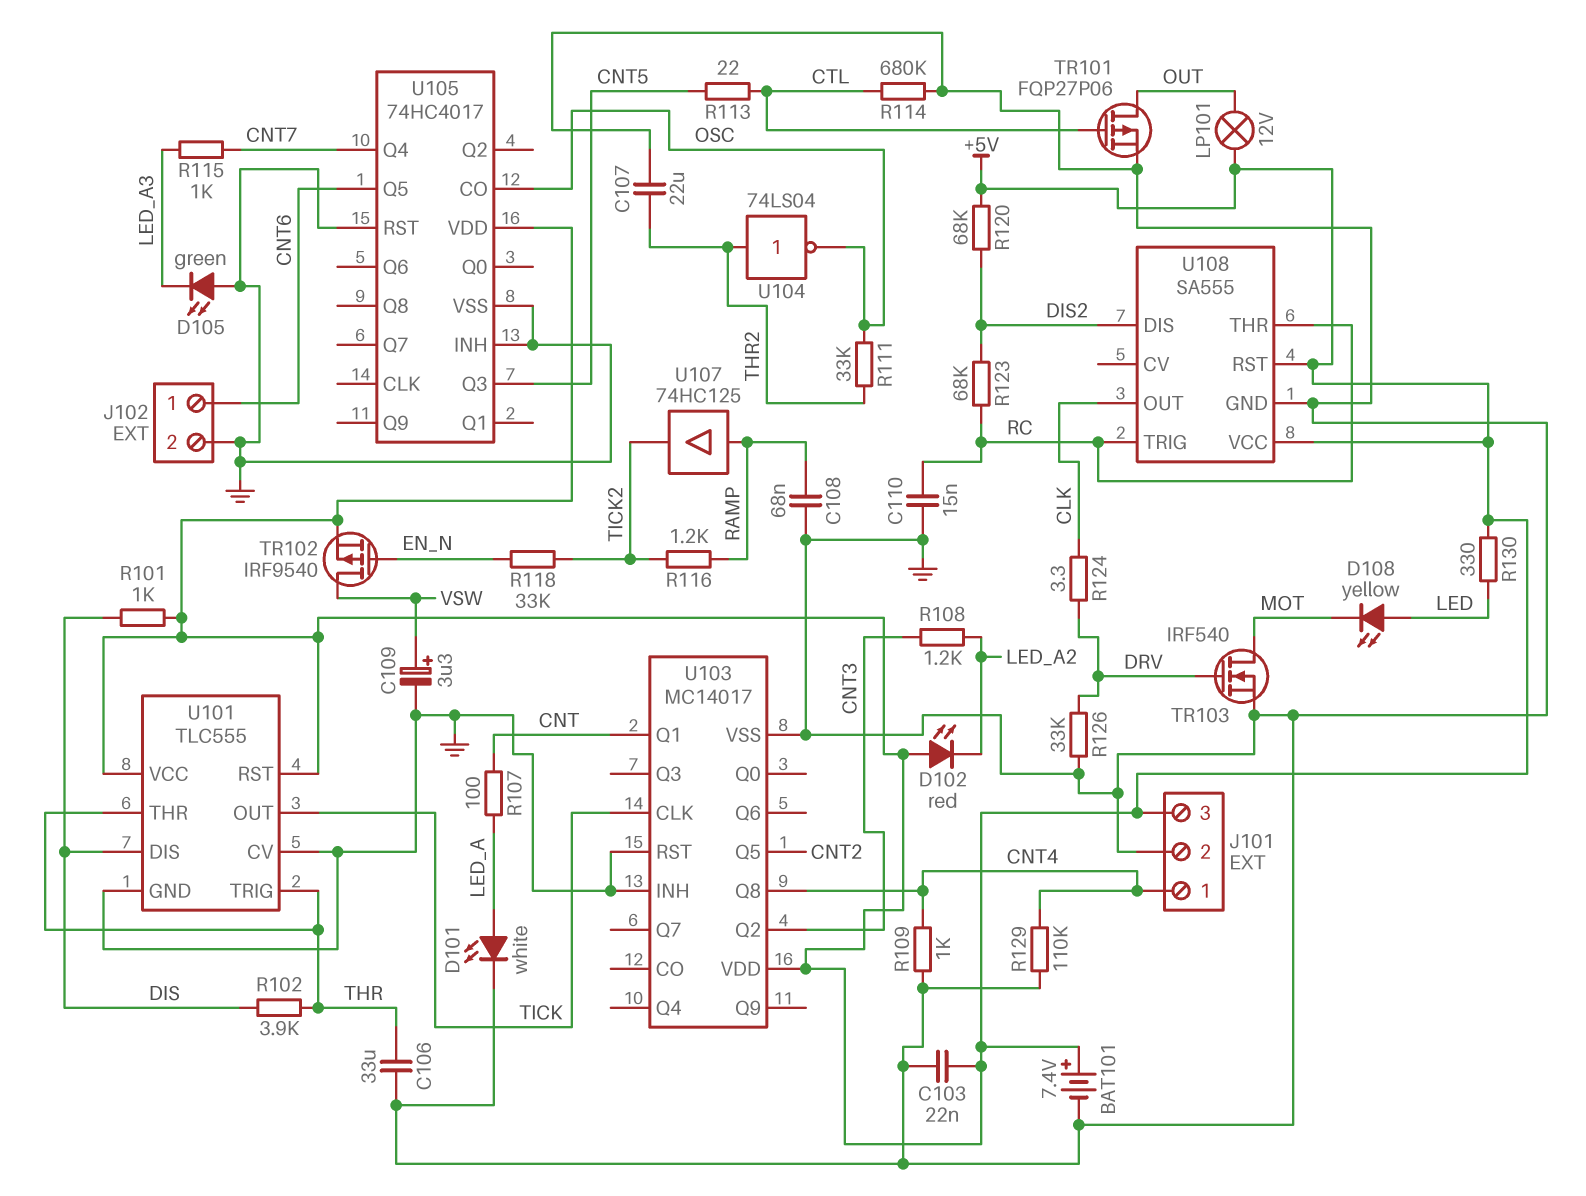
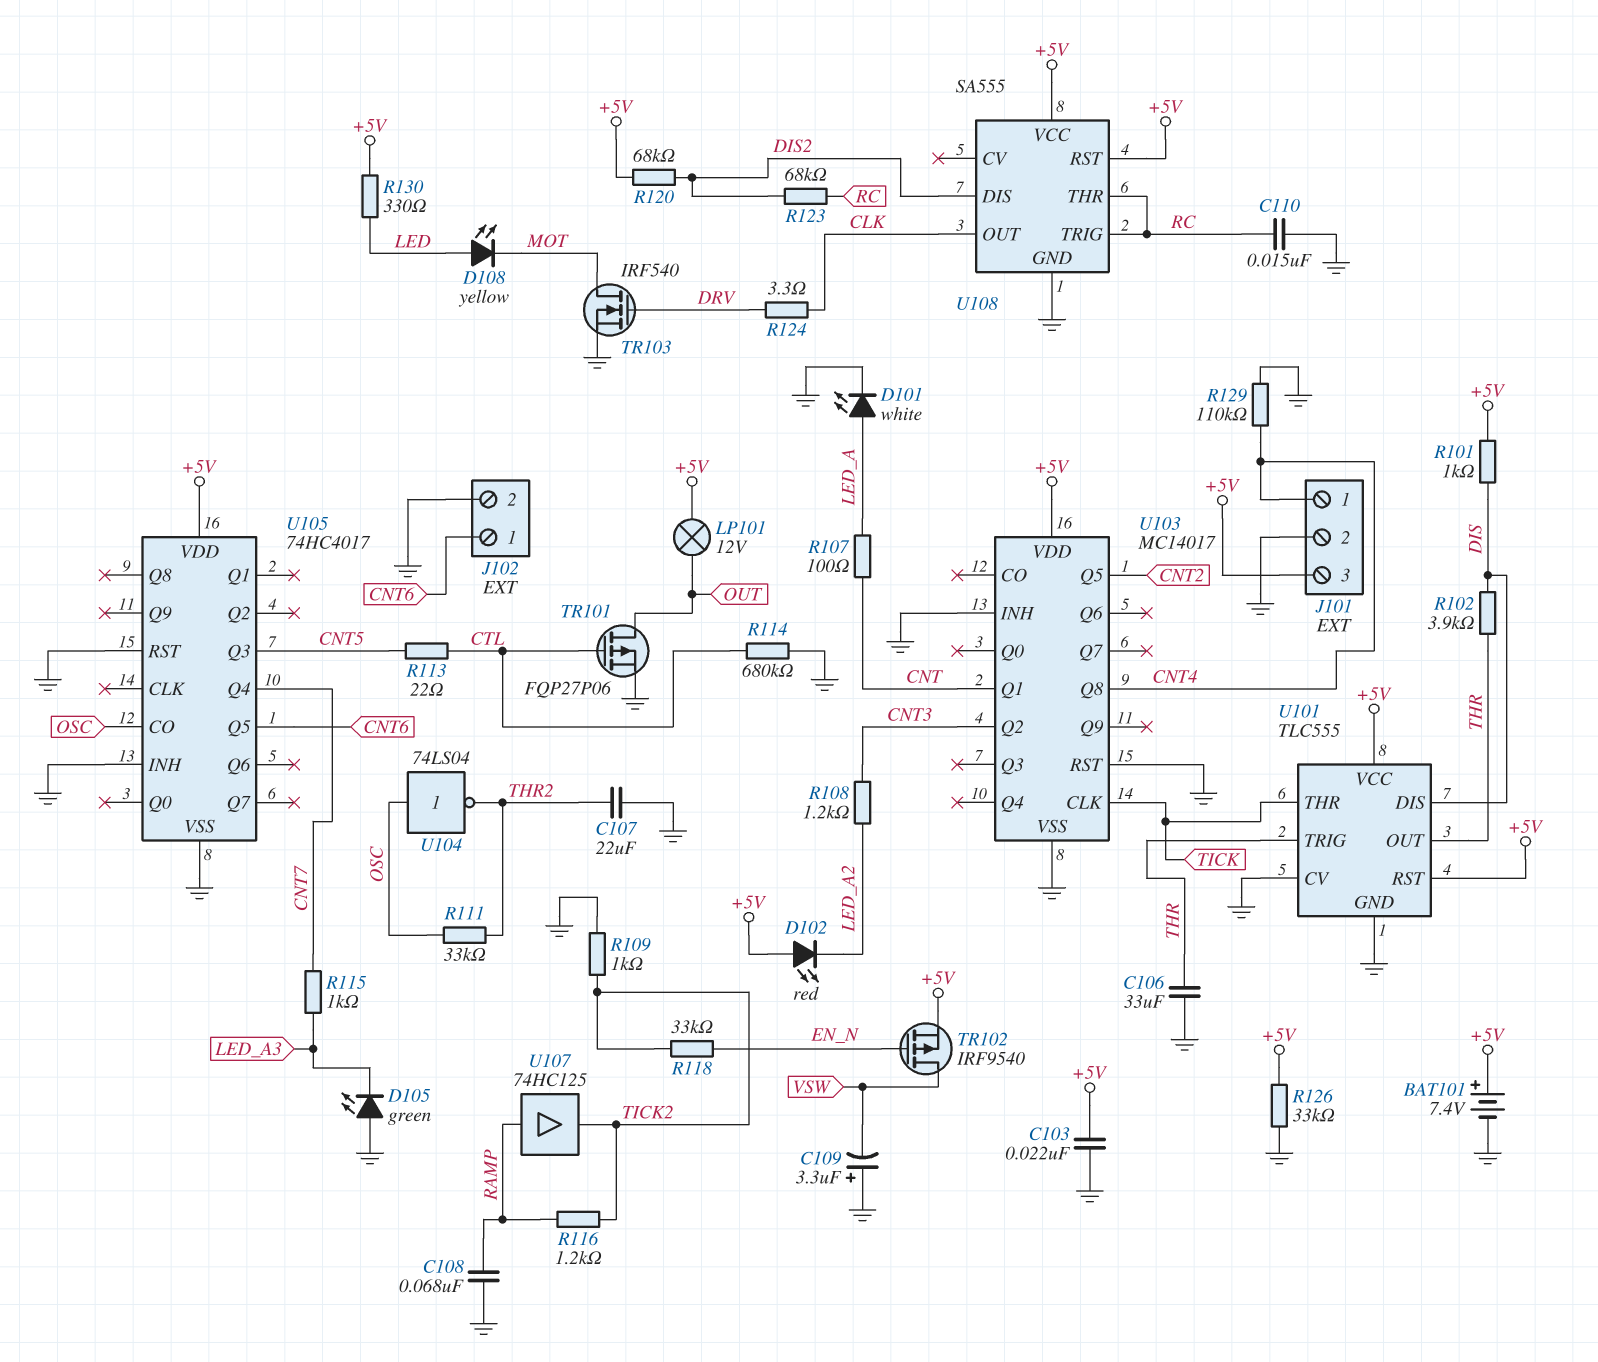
C109: 3.3uF (plus VSW, minus GND) -> 3.3uF (plus GND, minus VSW)
R109: 1k (CNT4, GND) -> 1k (GND, TICK2)
R126: 33k (DRV, GND) -> 33k (+5V, GND)
U101 pin OUT: TICK -> THR
U101 pin THR: THR -> TICK
U104: NOT 74LS04 (in THR2, out OSC) -> NOT 74LS04 (in OSC, out THR2)

